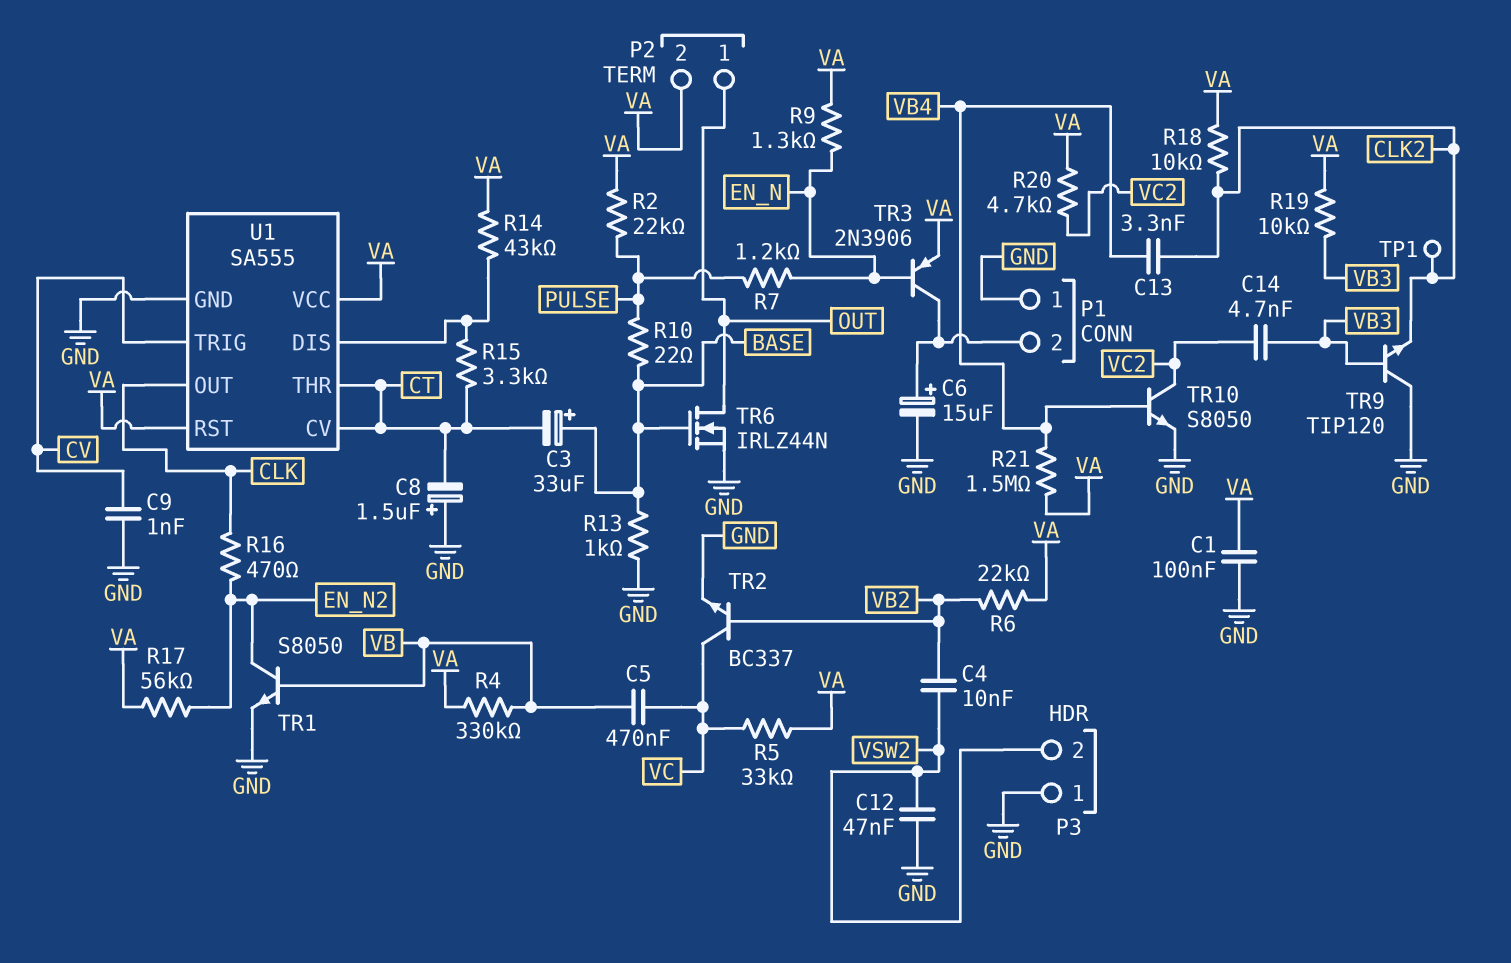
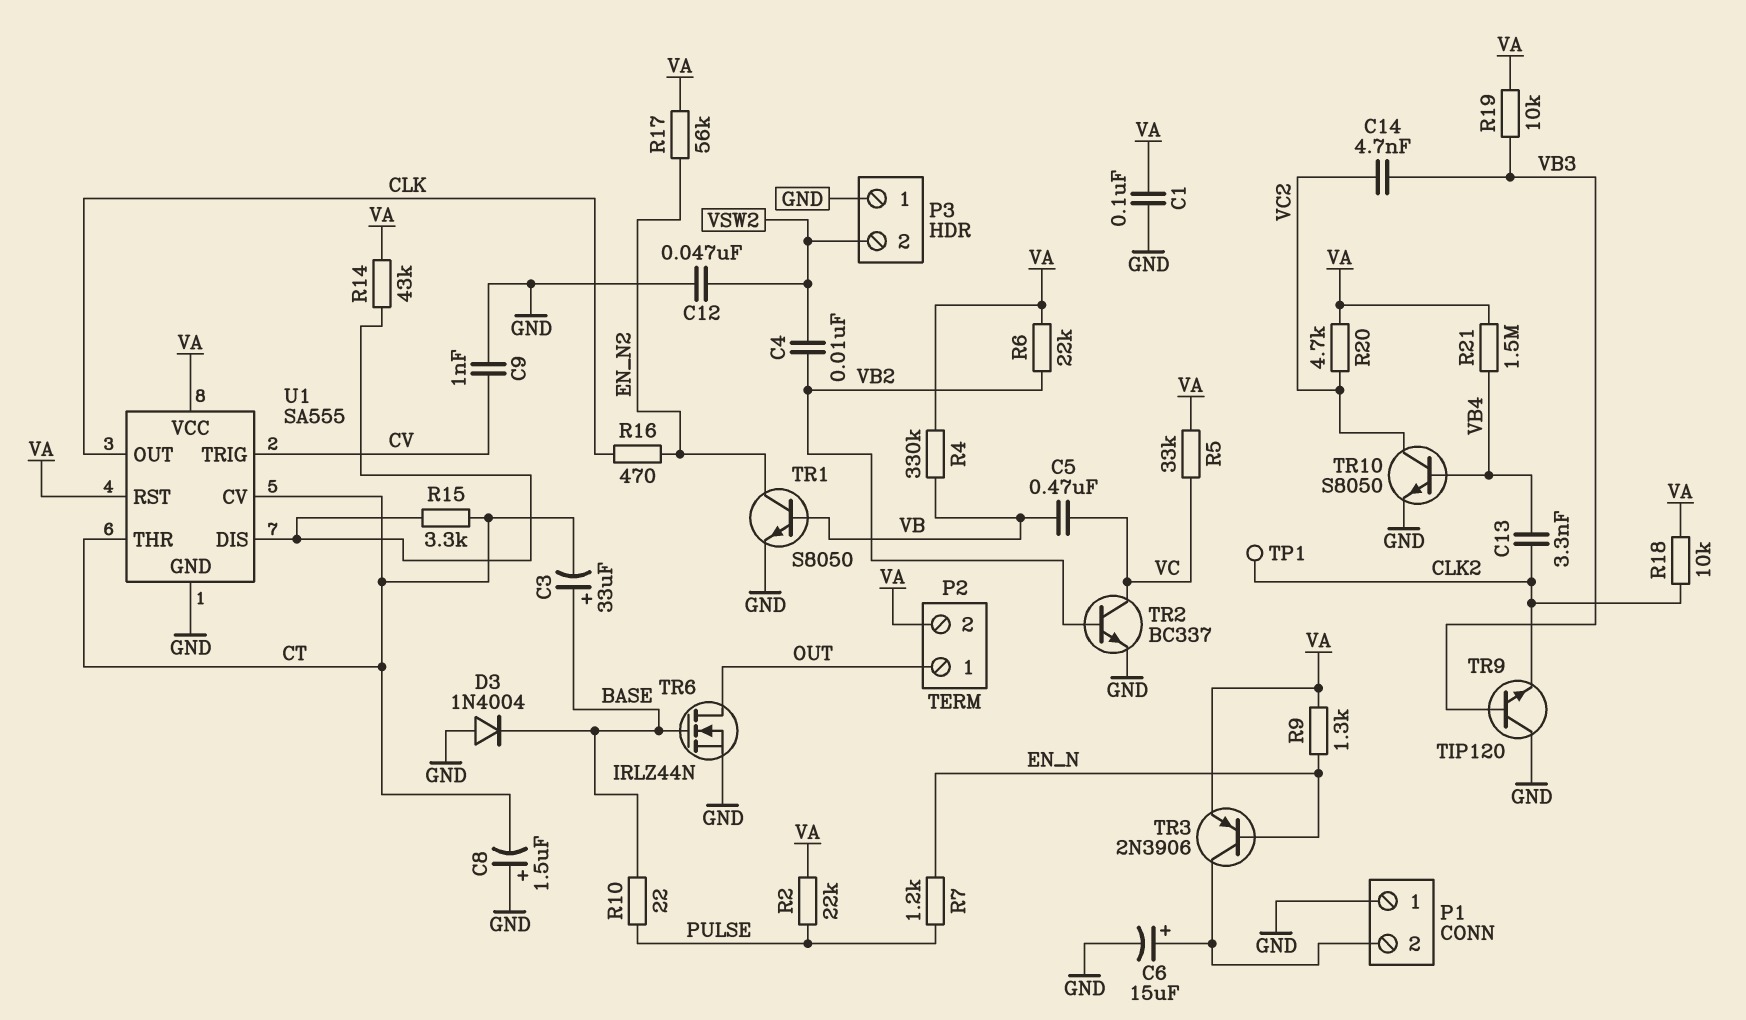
D3: none -> diode 1N4004 (A GND, K BASE)
R13: 1k (BASE, GND) -> none

